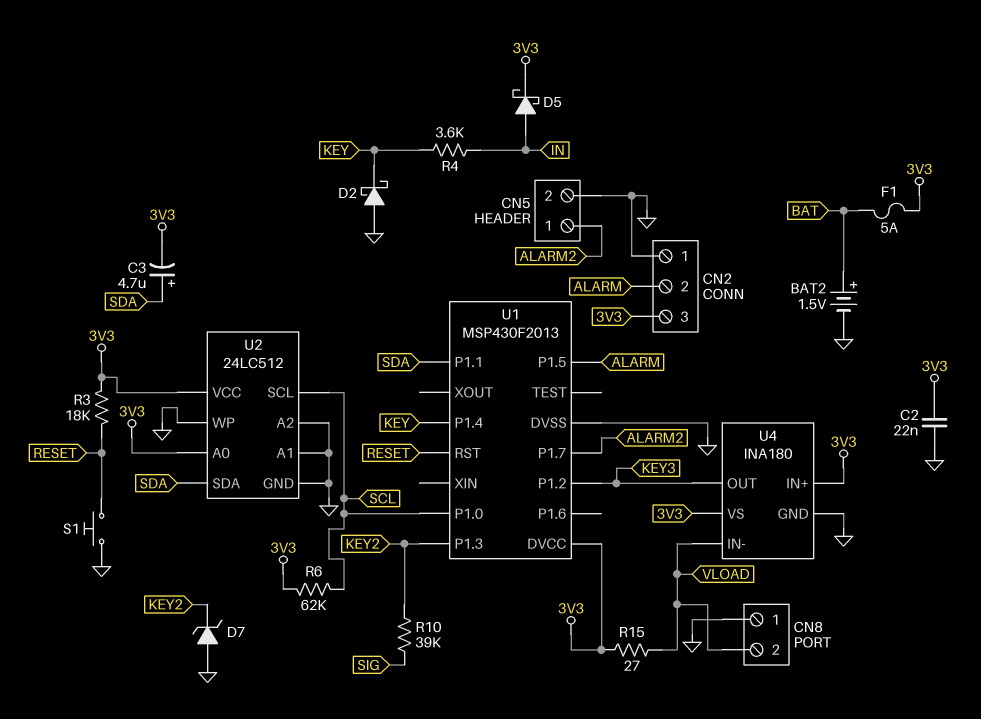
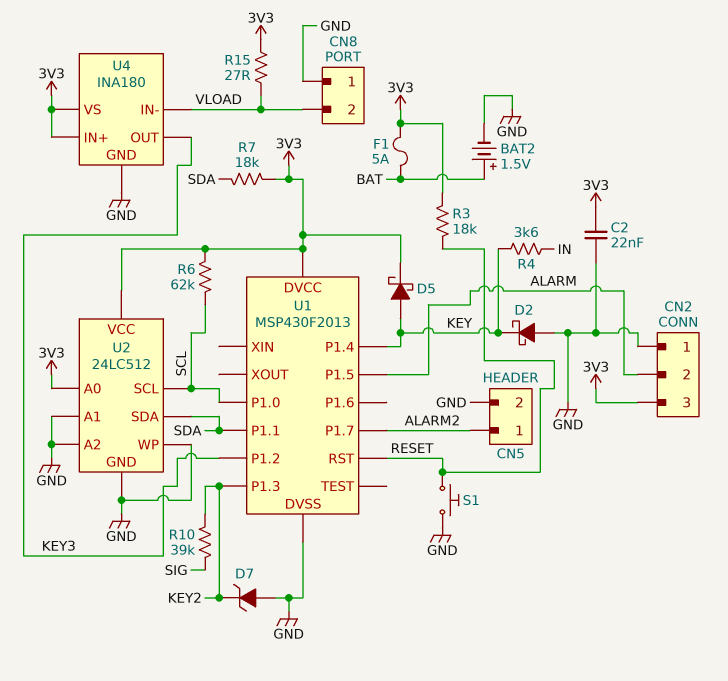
C3: 4.7uF (plus SDA, minus 3V3) -> none
D5: schottky (A IN, K 3V3) -> schottky (A KEY, K 3V3)
R7: none -> 18k (3V3, SDA)

